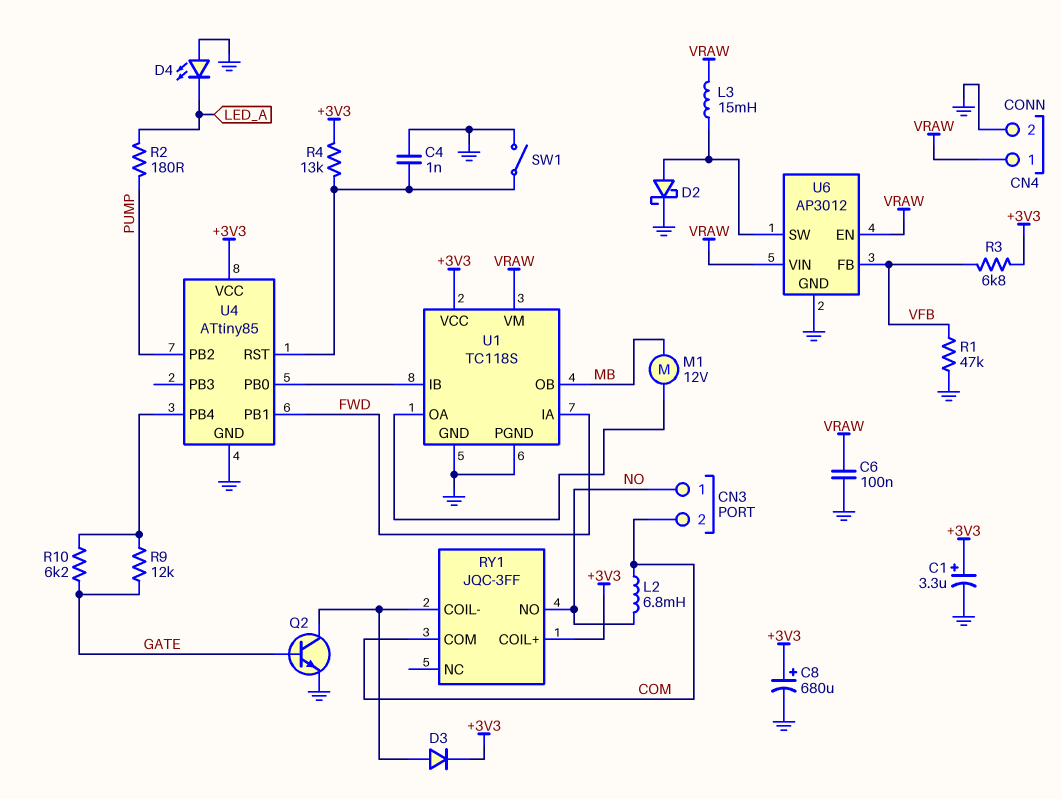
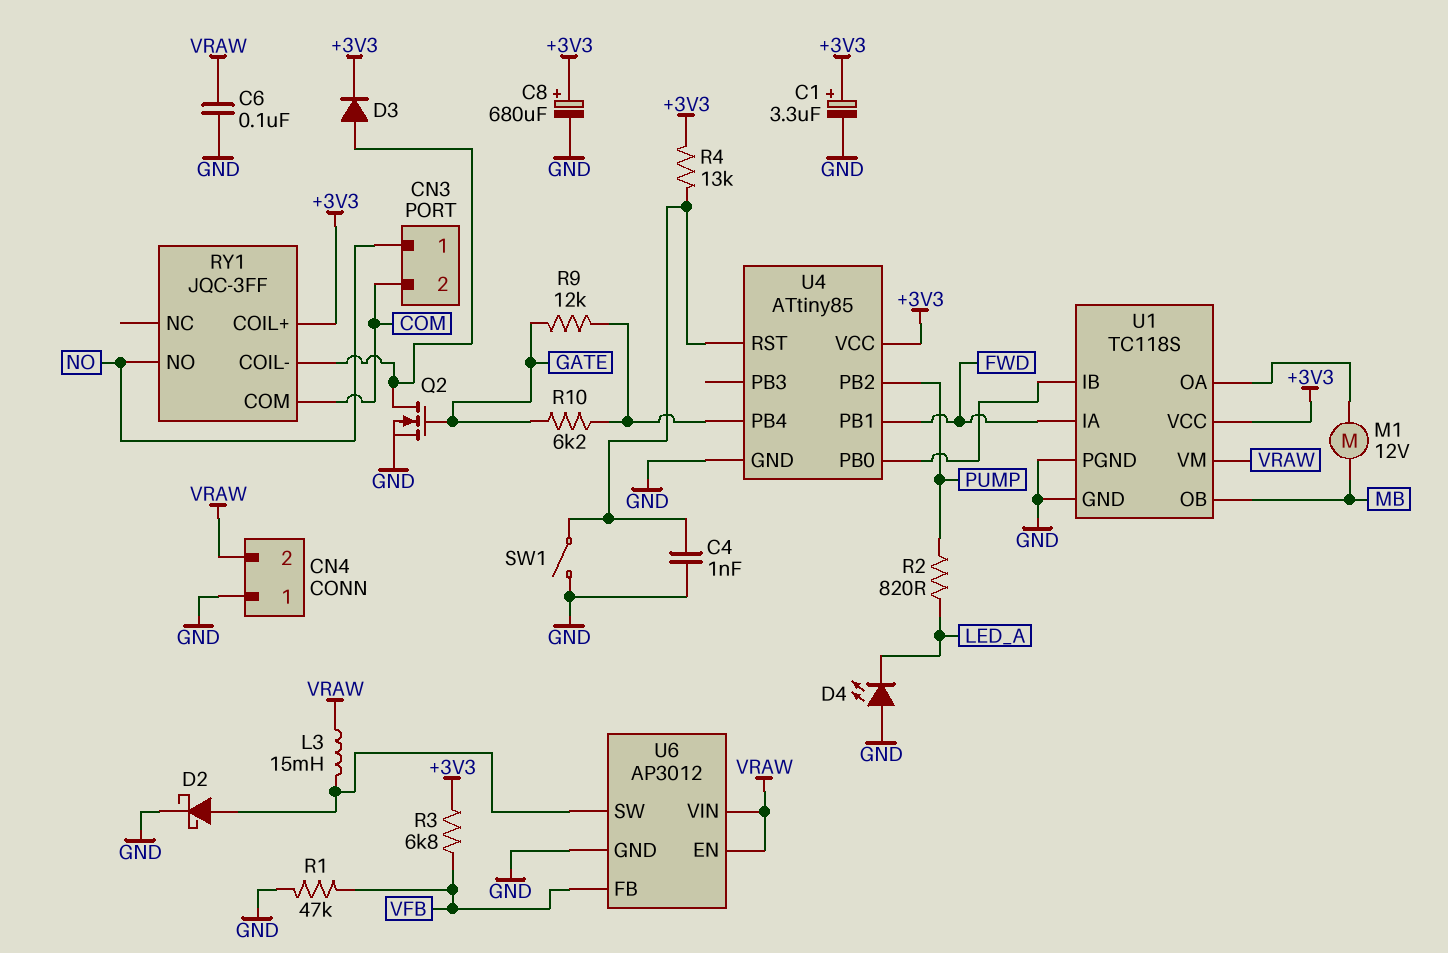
CN4 pin 1: VRAW -> GND
CN4 pin 2: GND -> VRAW
L2: 6.8mH (COM, NO) -> none
Q2: NPN (B GATE, C RY1/COIL-, E GND) -> NMOS (G GATE, D RY1/COIL-, S GND)
R2: 180 (LED_A, PUMP) -> 820 (LED_A, PUMP)

